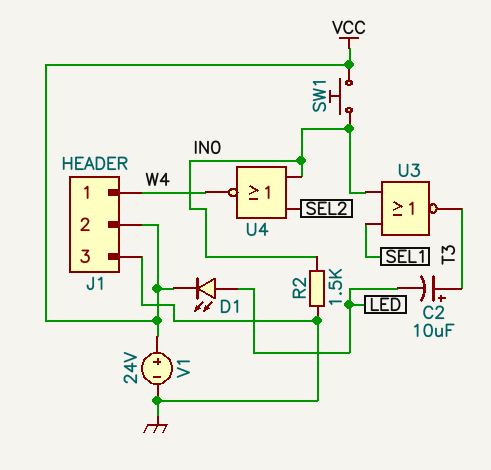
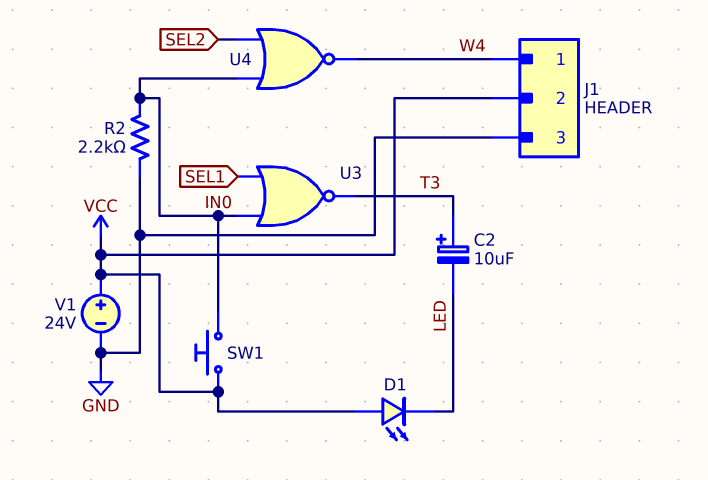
D1: LED (A LED, K VCC) -> LED (A VCC, K LED)
R2: 1.5k (GND, IN0) -> 2.2k (GND, IN0)

